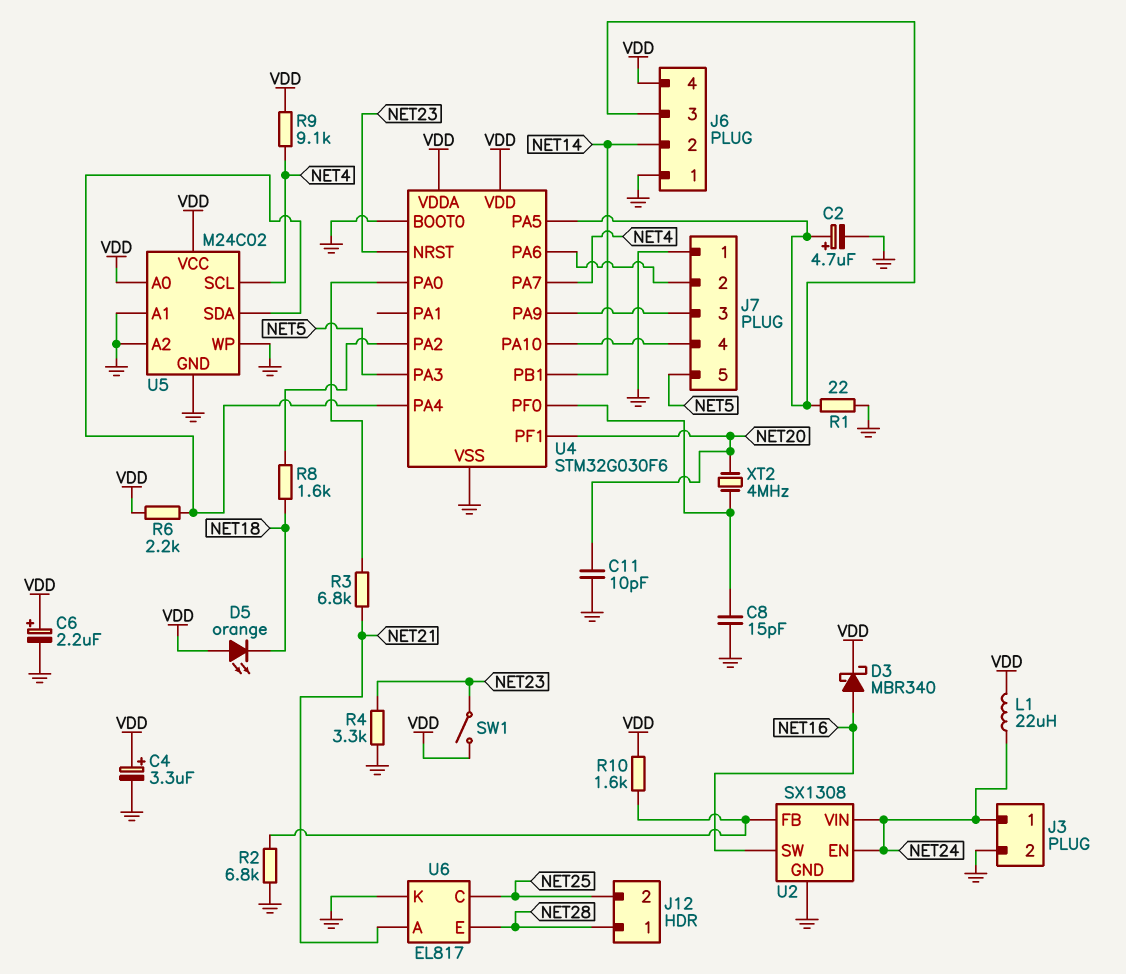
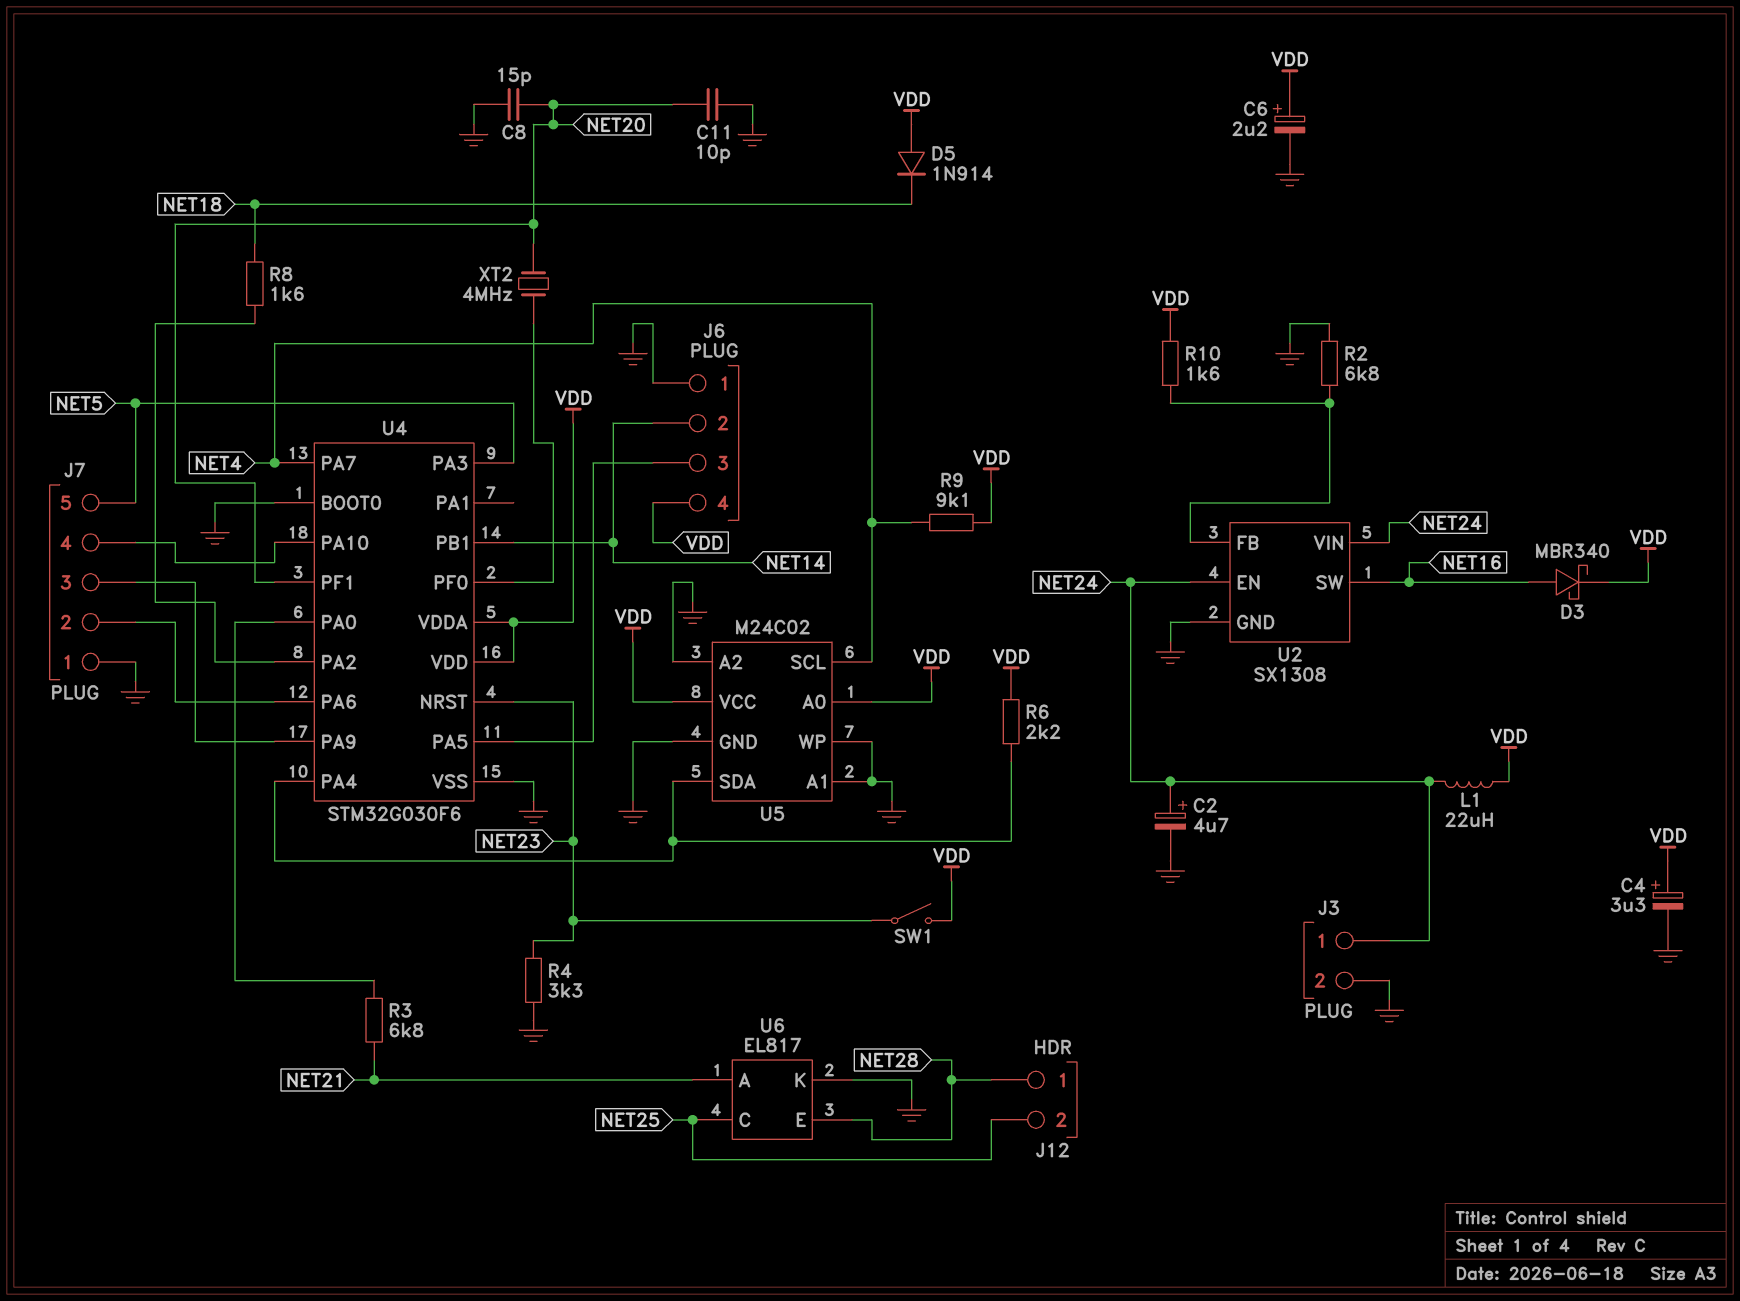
C2: 4.7uF (plus J6/3, minus GND) -> 4.7uF (plus NET24, minus GND)
C8: 15pF (GND, U4/PF0) -> 15pF (GND, NET20)
D5: LED orange (A VDD, K NET18) -> diode 1N914 (A VDD, K NET18)
R1: 22 (GND, J6/3) -> none

